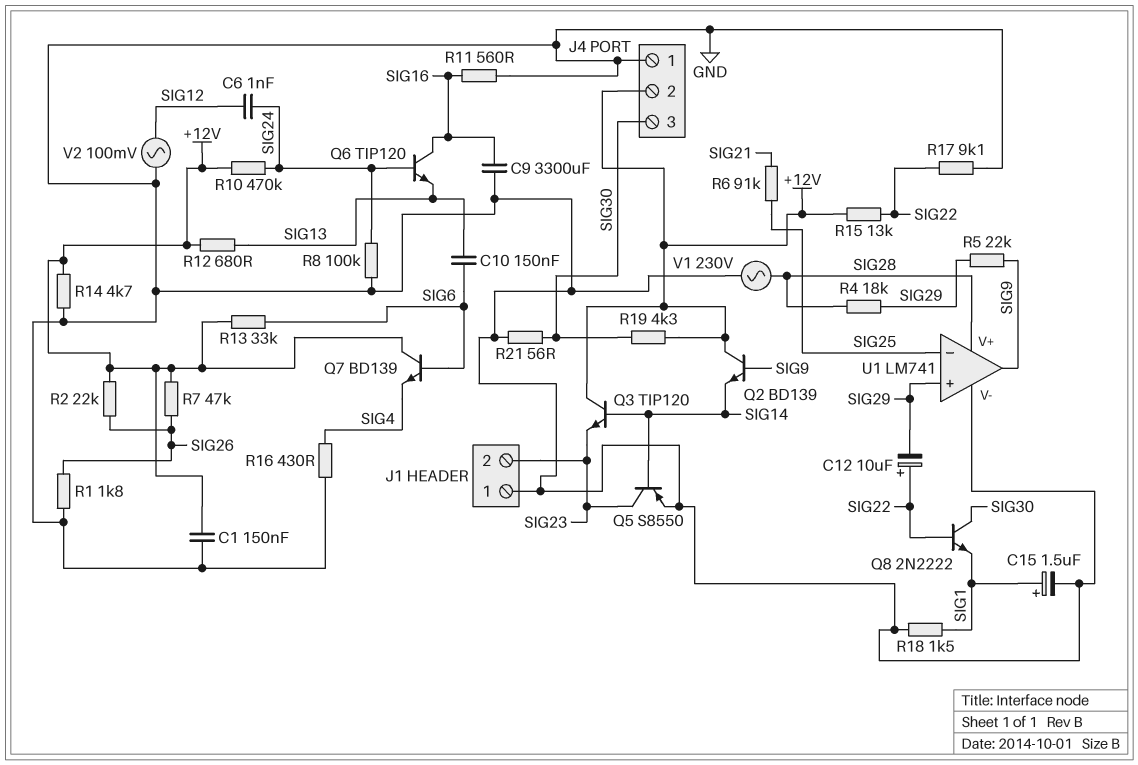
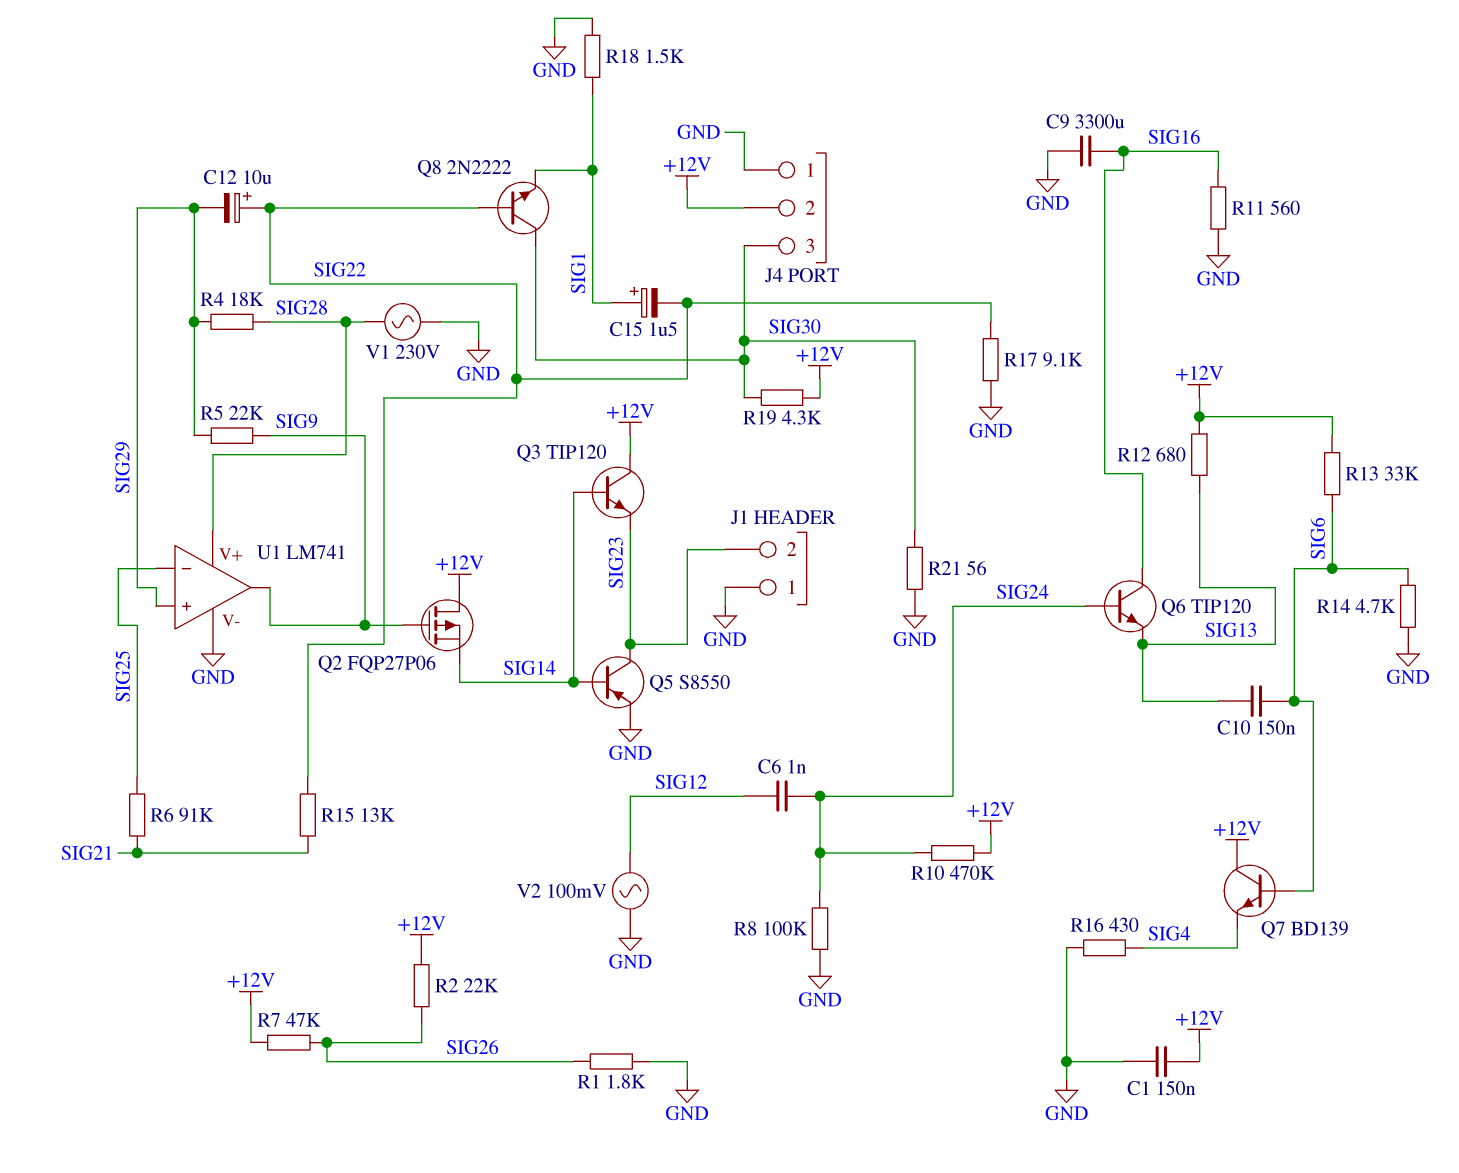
C15: 1.5uF (plus SIG1, minus GND) -> 1.5uF (plus SIG1, minus SIG22)
Q2: NPN BD139 (B SIG9, C +12V, E SIG14) -> PMOS FQP27P06 (G SIG9, D +12V, S SIG14)
R14: 4.7k (+12V, GND) -> 4.7k (GND, SIG6)
R15: 13k (+12V, SIG22) -> 13k (SIG21, SIG22)

